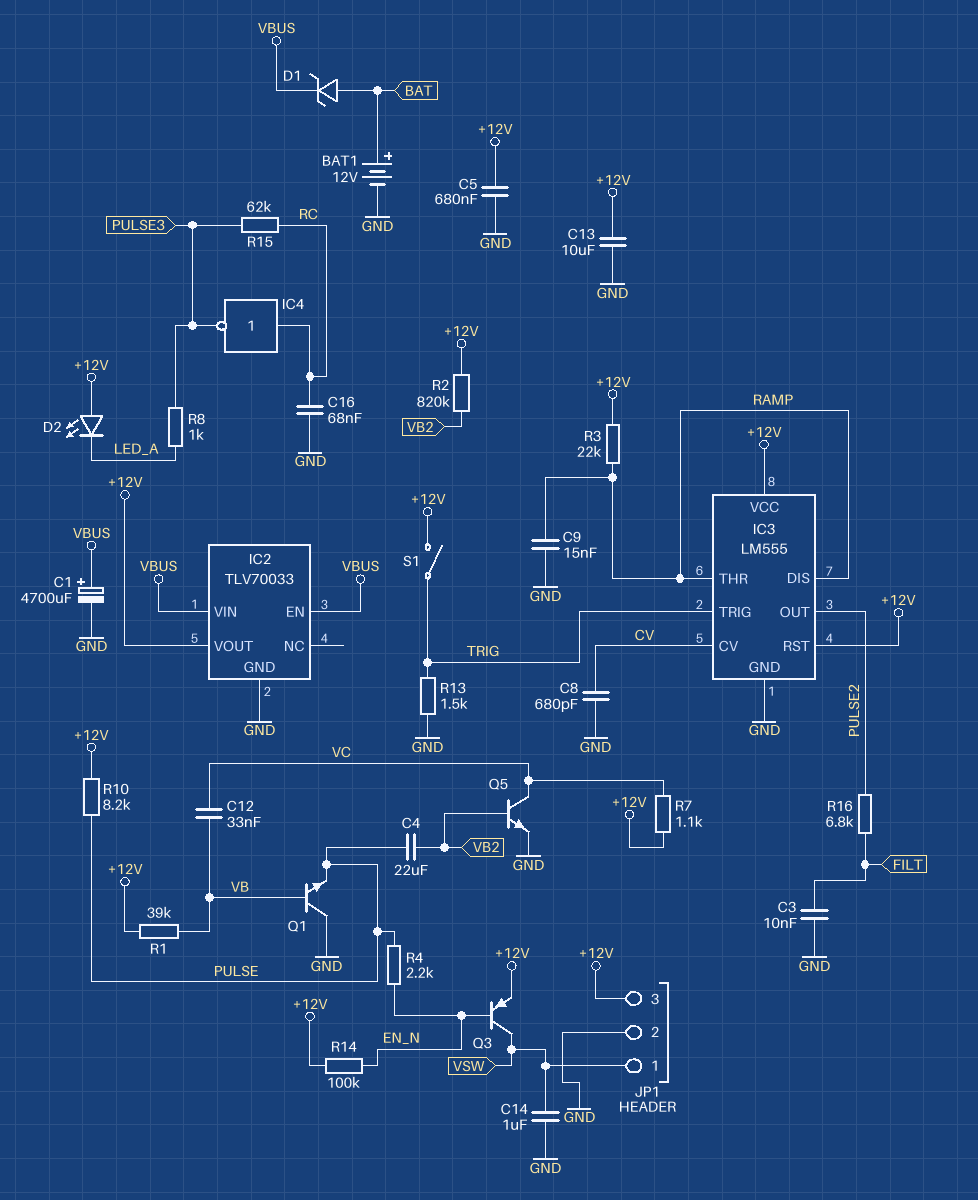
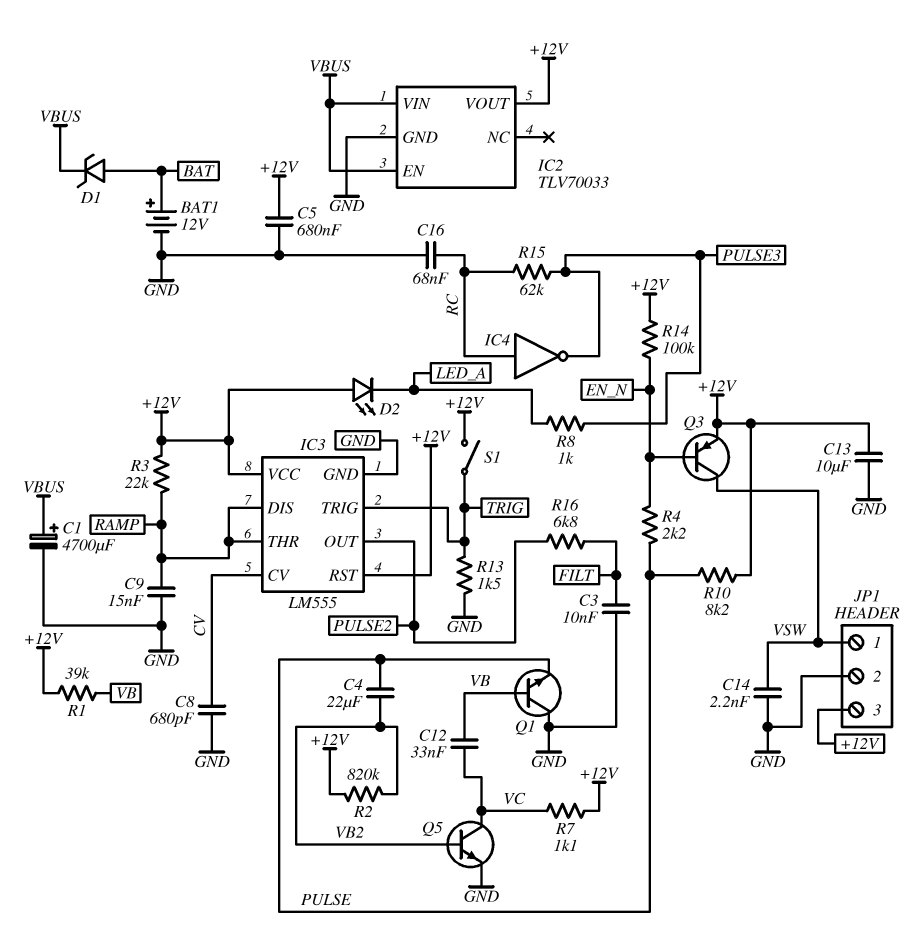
C14: 1uF (GND, VSW) -> 2.2nF (GND, VSW)

